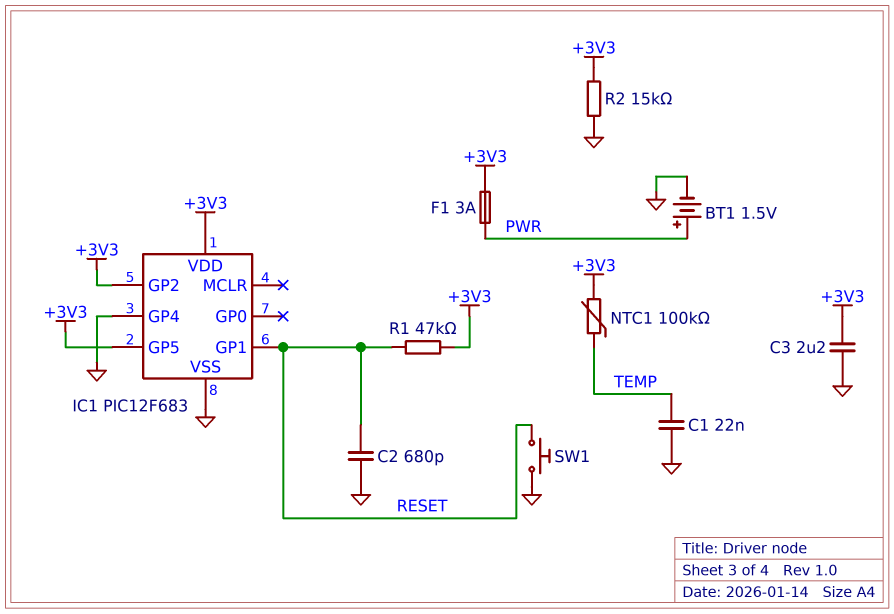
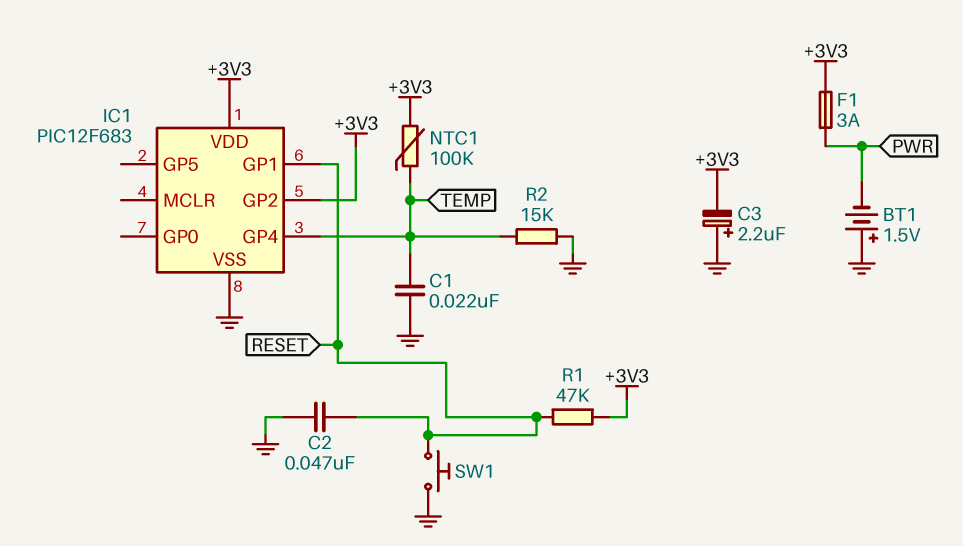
BT1: 1.5V (plus PWR, minus GND) -> 1.5V (plus GND, minus PWR)
C2: 680pF (GND, RESET) -> 47nF (GND, RESET)
C3: 2.2uF (+3V3, GND) -> 2.2uF (plus GND, minus +3V3)
IC1 pin GP4: GND -> TEMP
IC1 pin GP5: +3V3 -> none
R2: 15k (+3V3, GND) -> 15k (GND, TEMP)

